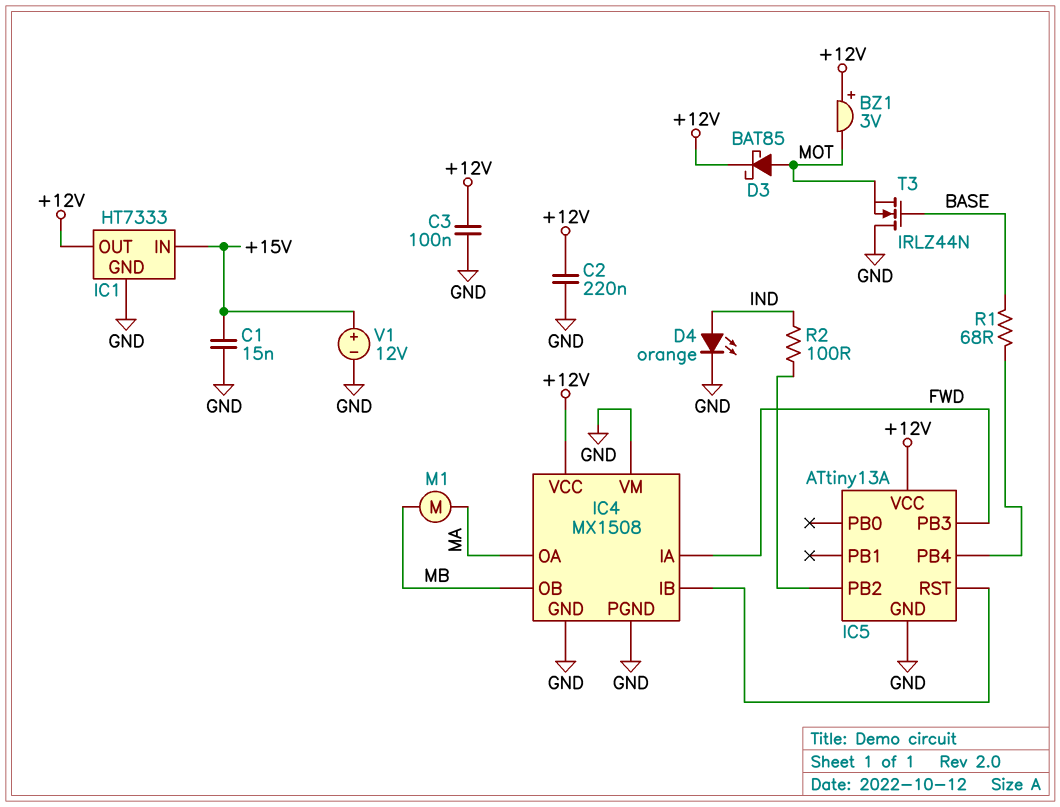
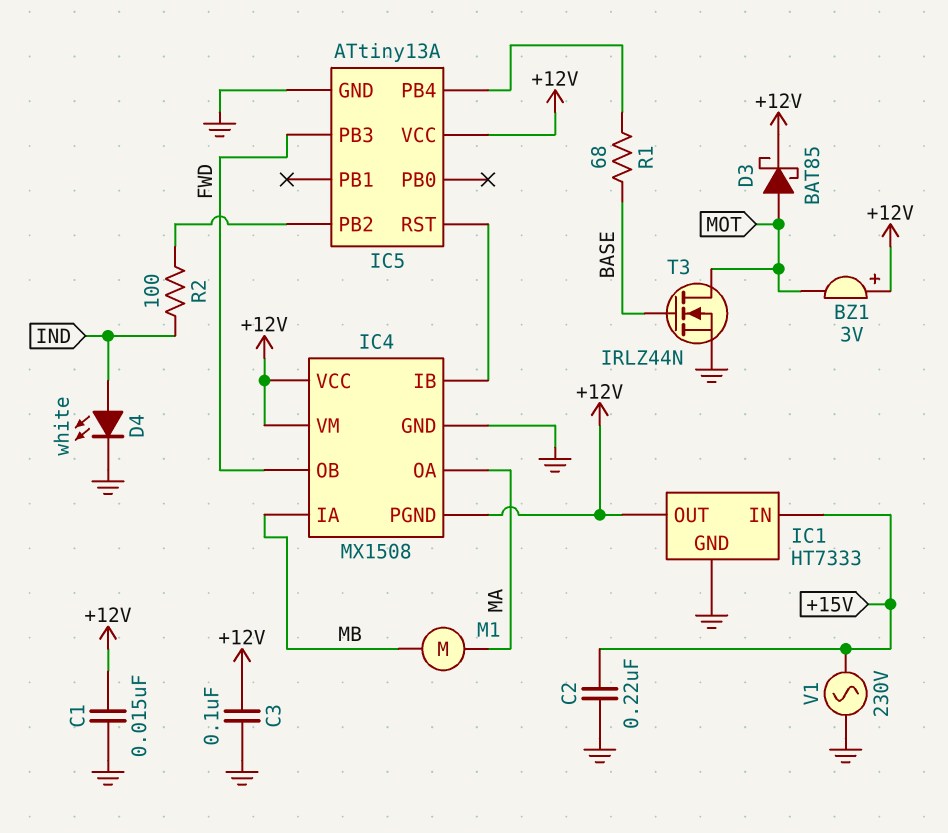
C1: 15nF (+15V, GND) -> 15nF (+12V, GND)
C2: 220nF (+12V, GND) -> 220nF (+15V, GND)
D4: LED orange (A IND, K GND) -> LED white (A IND, K GND)
IC4 pin IA: FWD -> MB
IC4 pin OB: MB -> FWD
IC4 pin PGND: GND -> +12V
IC4 pin VM: GND -> +12V
T3: NMOS IRLZ44N (G BASE, D GND, S MOT) -> NMOS IRLZ44N (G BASE, D MOT, S GND)
V1: 12V (plus +15V, minus GND) -> AC 230V (+15V, GND)

